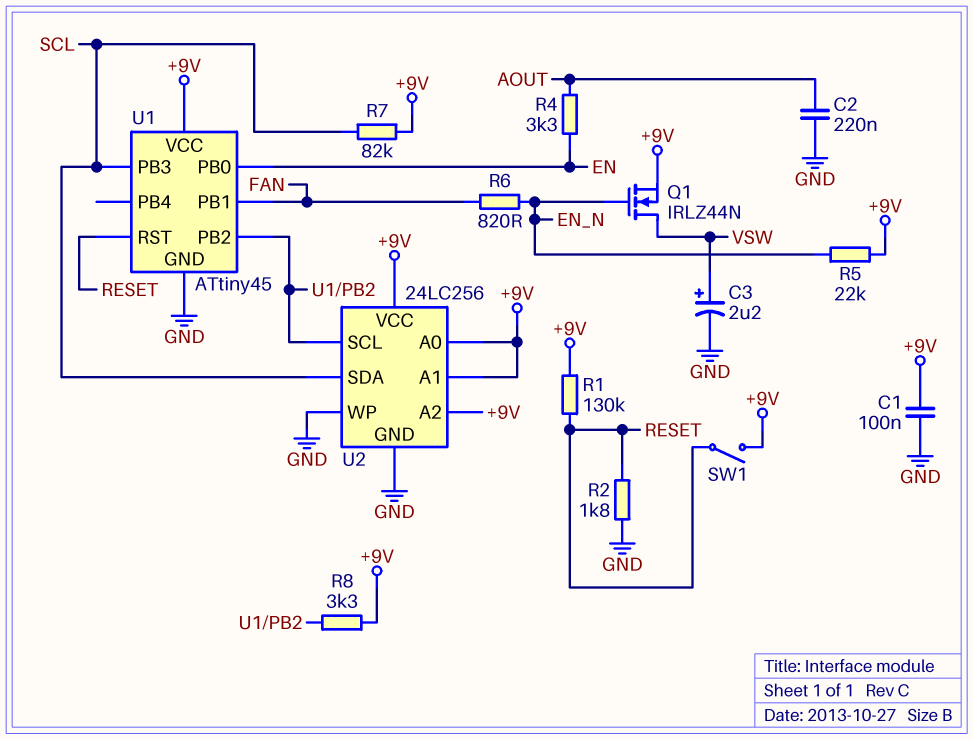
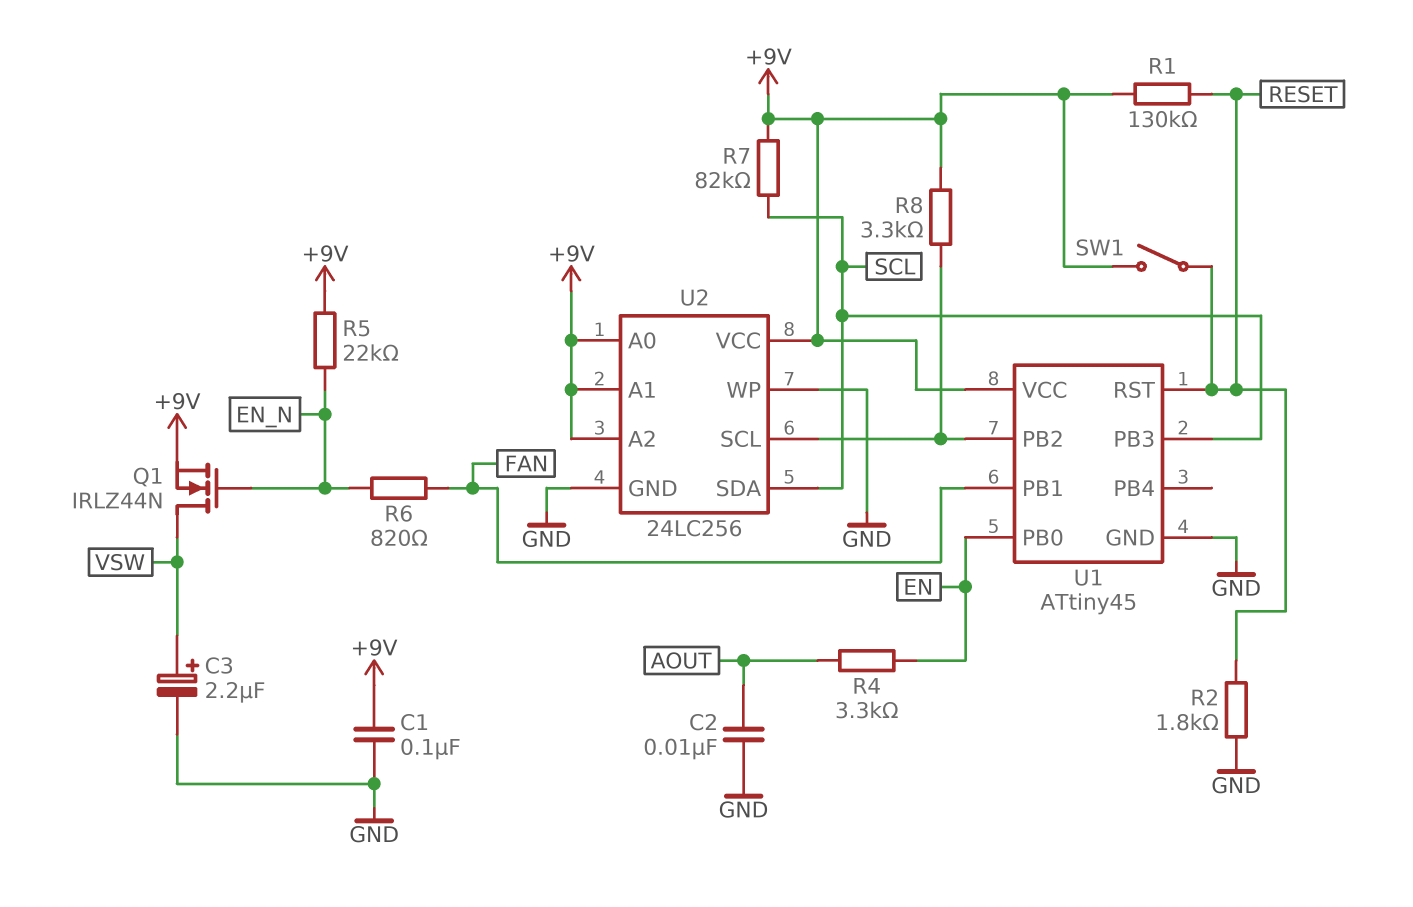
C2: 220nF (AOUT, GND) -> 10nF (AOUT, GND)

